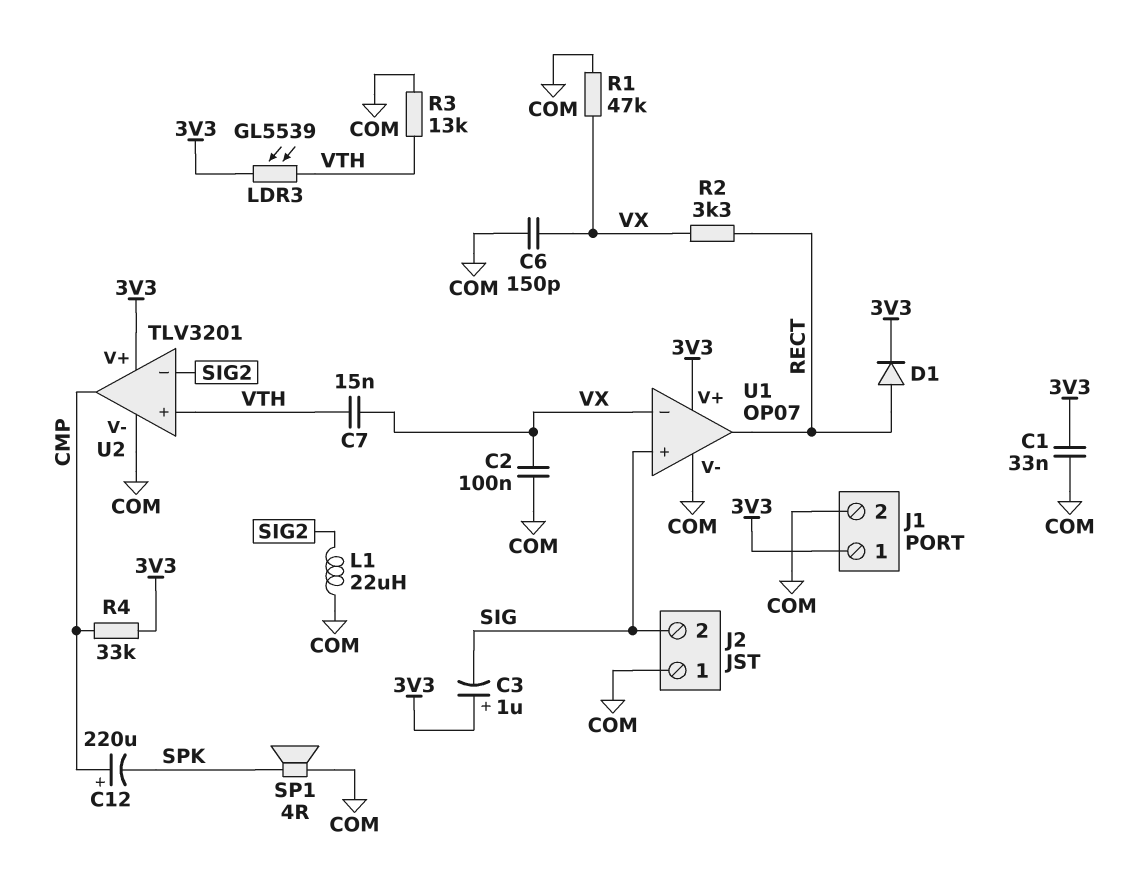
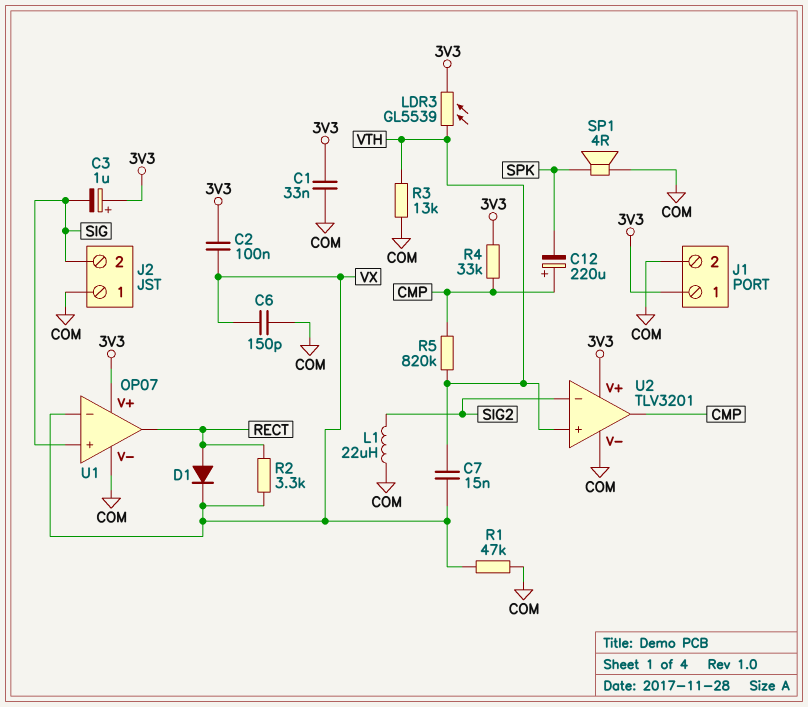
C2: 100nF (COM, VX) -> 100nF (3V3, VX)
D1: diode (A RECT, K 3V3) -> diode (A RECT, K VX)
R5: none -> 820k (CMP, VTH)

